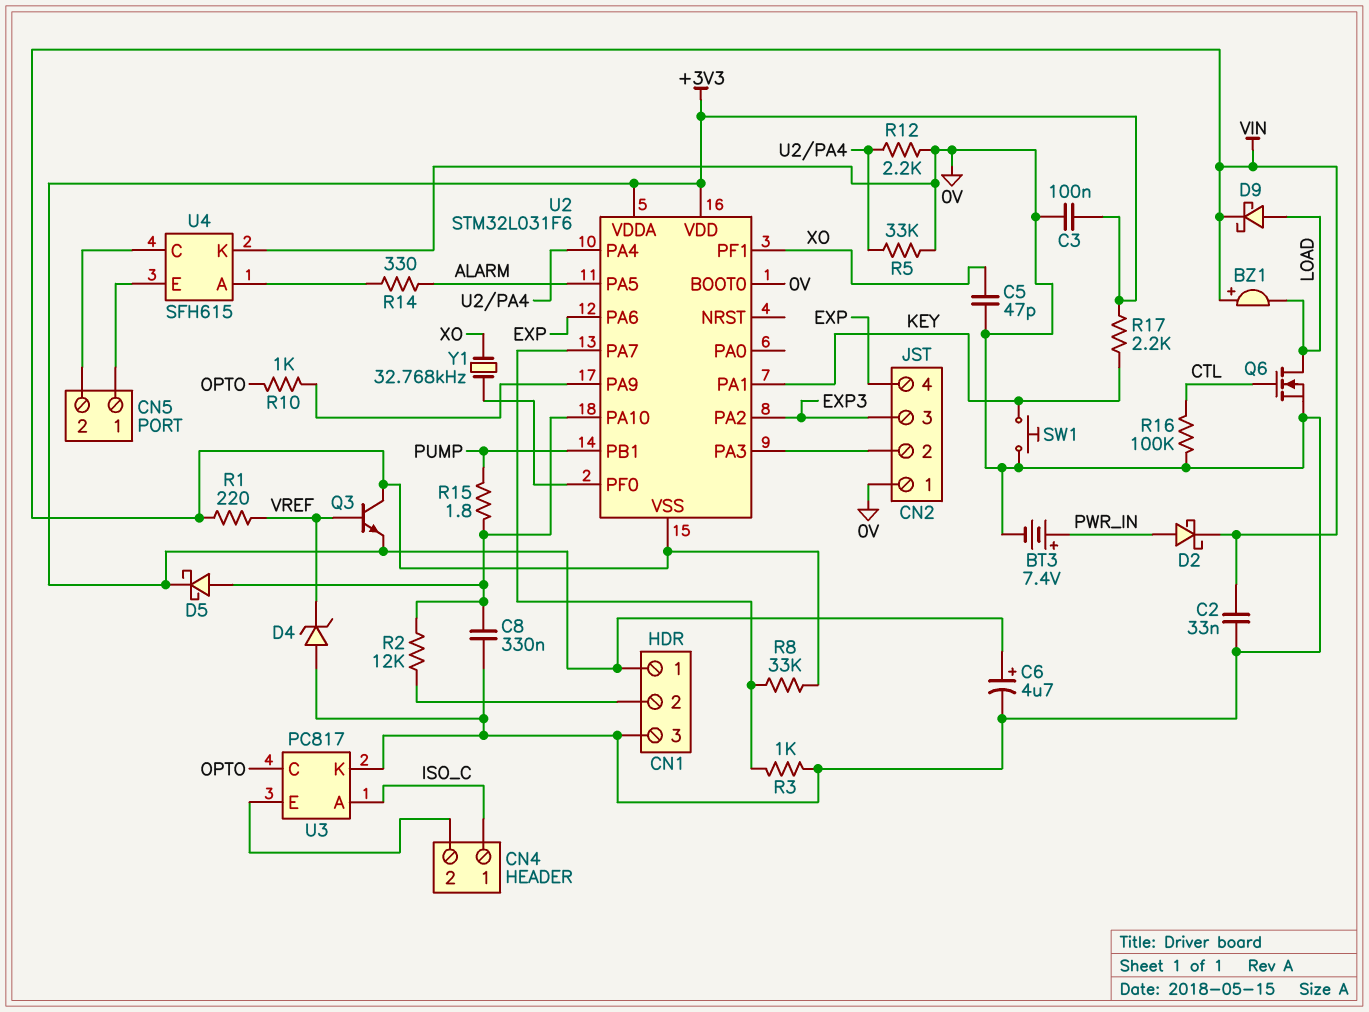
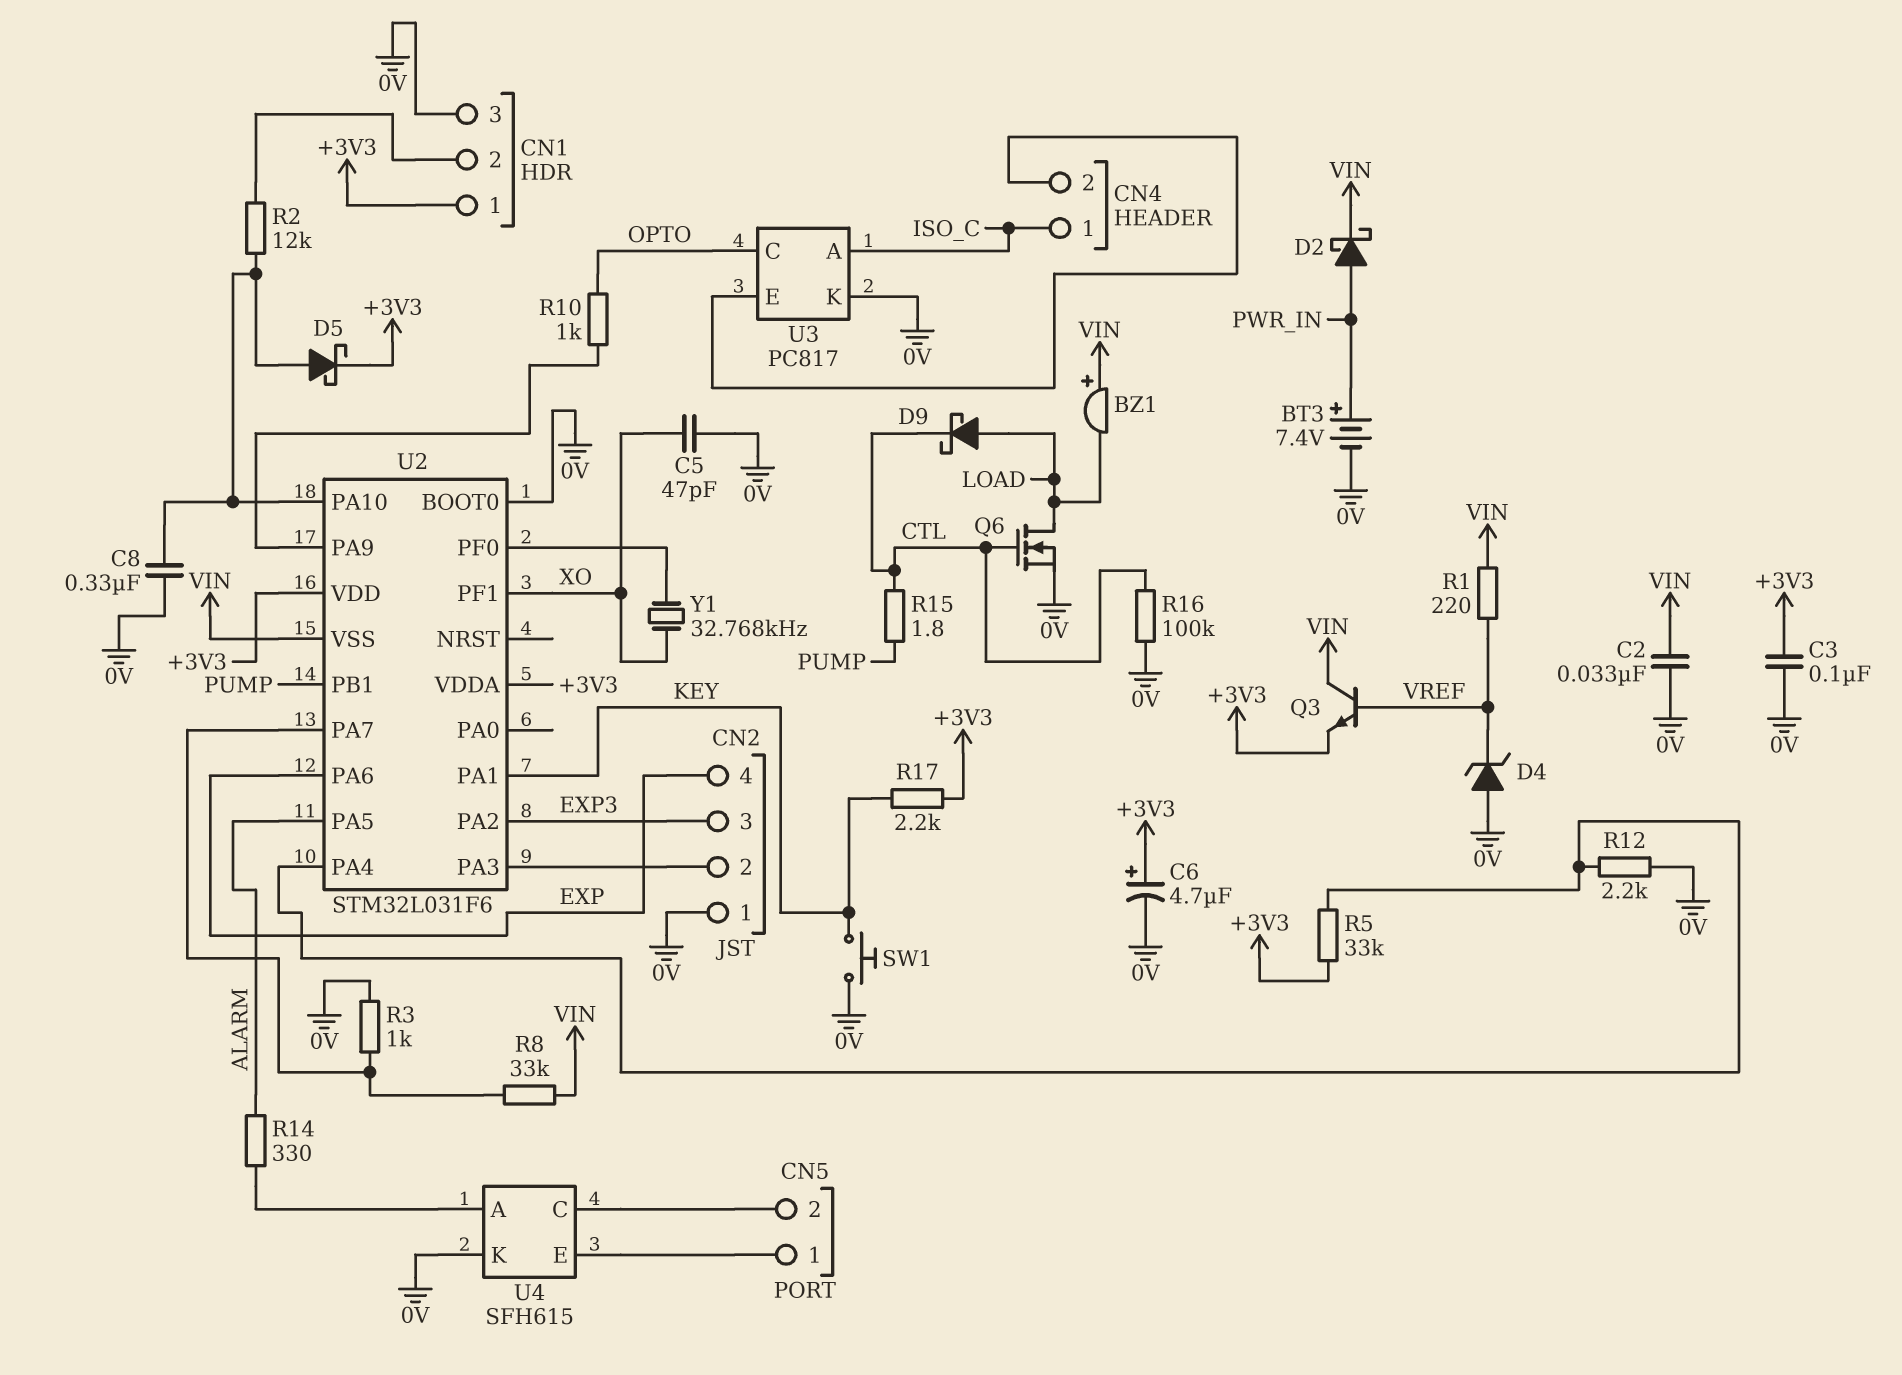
D9: schottky (A LOAD, K VIN) -> schottky (A LOAD, K CTL)
R5: 33k (0V, U2/PA4) -> 33k (+3V3, U2/PA4)
R15: 1.8 (PUMP, U2/PA10) -> 1.8 (CTL, PUMP)

